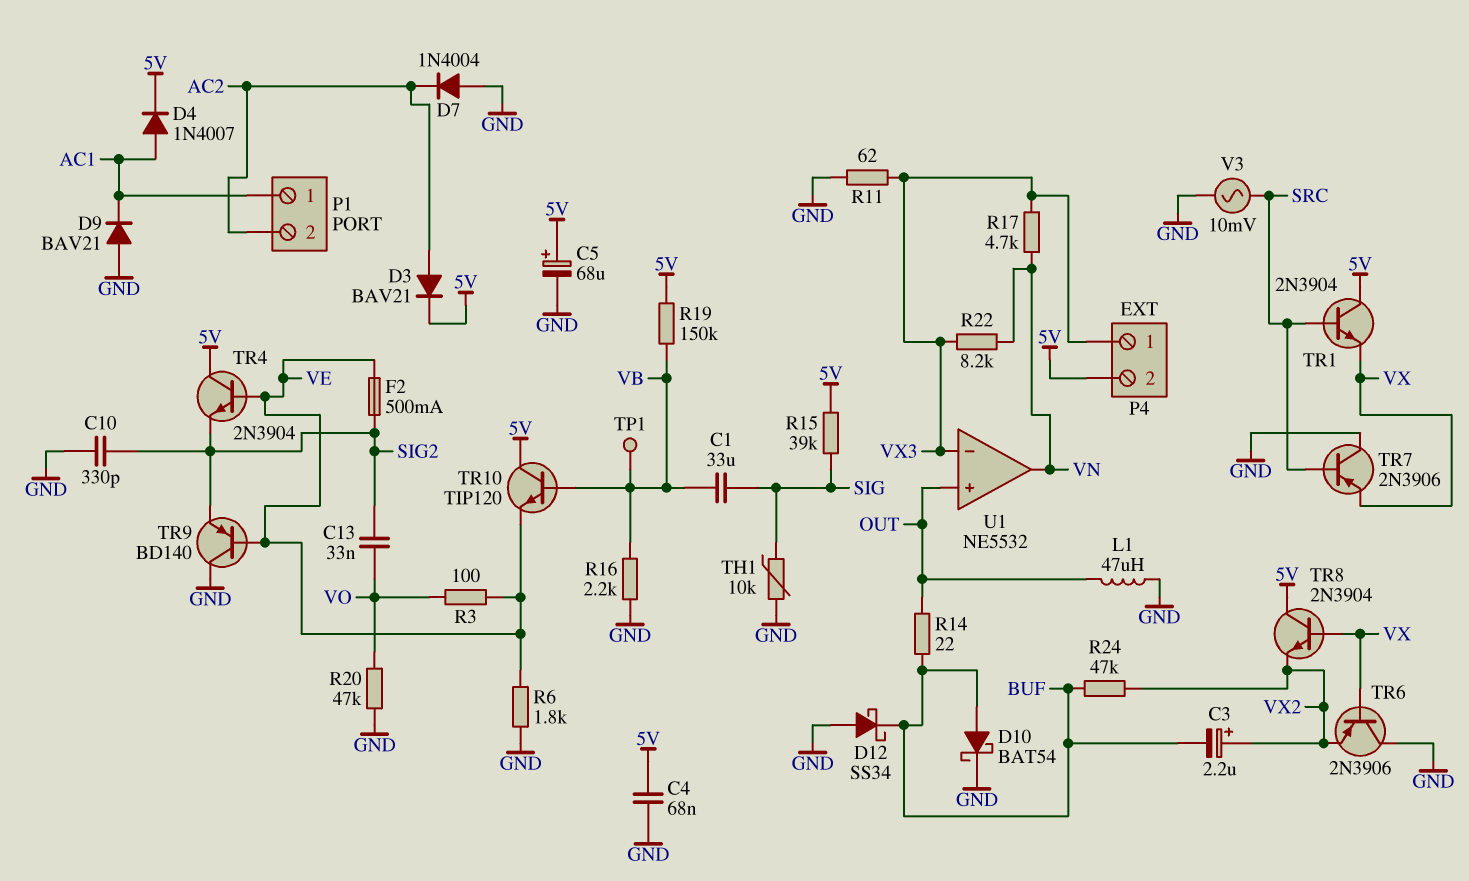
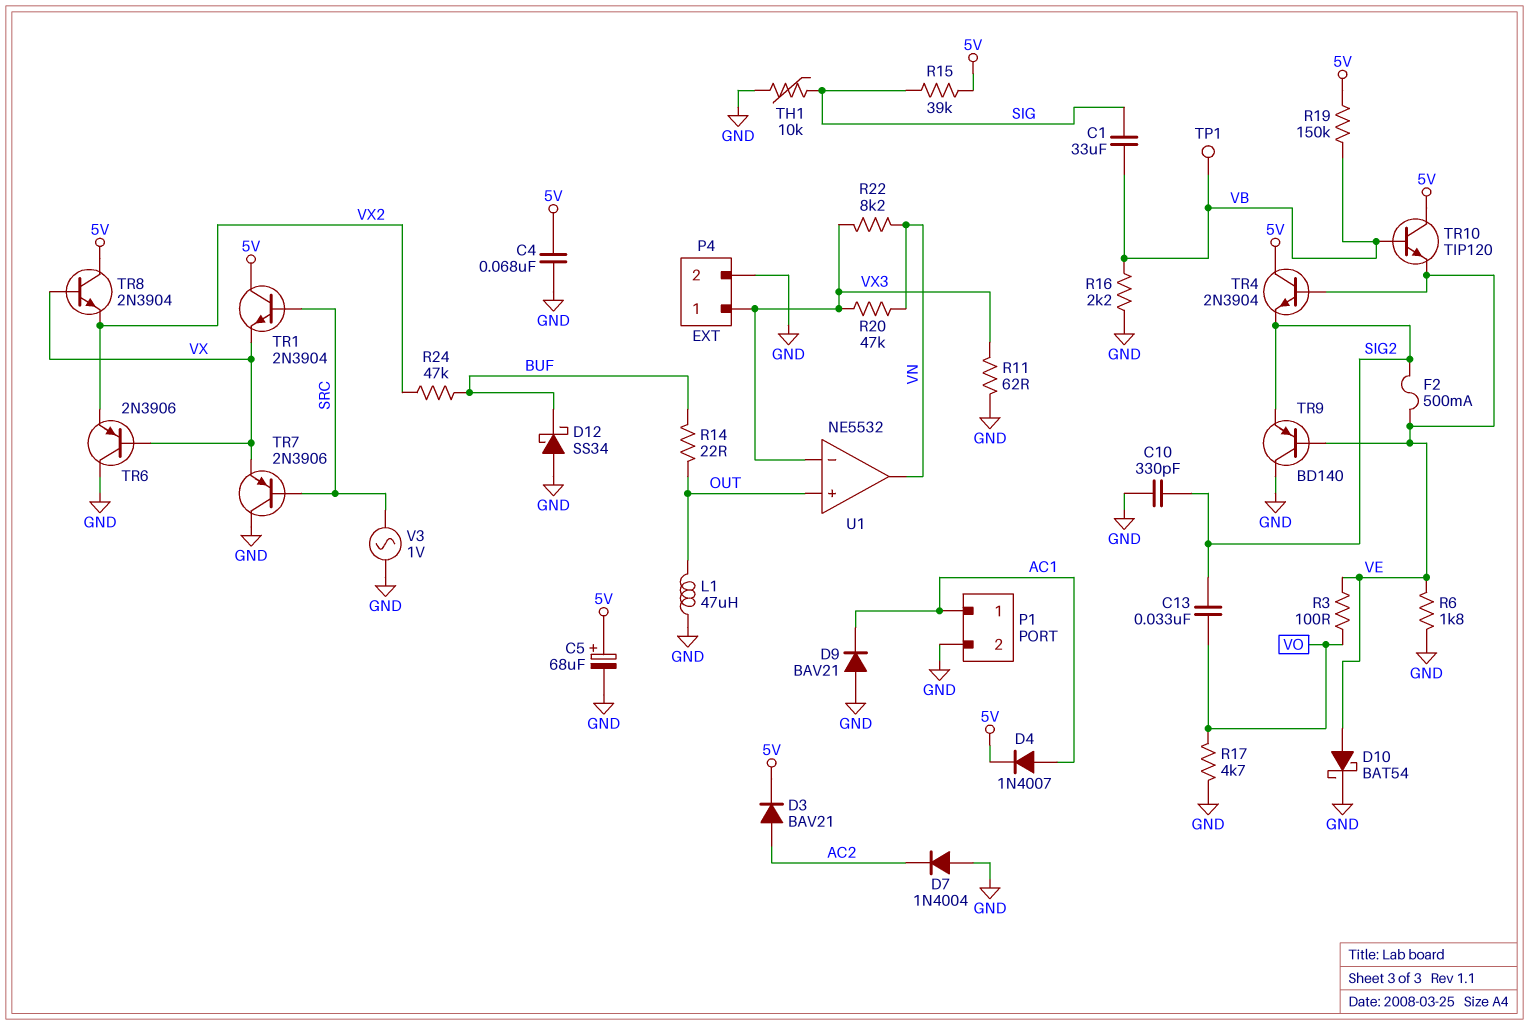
C3: 2.2uF (plus VX2, minus BUF) -> none
D10: schottky BAT54 (A BUF, K GND) -> schottky BAT54 (A VE, K GND)
P1 pin 2: AC2 -> GND
P4 pin 2: 5V -> GND
R17: 4.7k (VN, VX3) -> 4.7k (GND, VO)
R20: 47k (GND, VO) -> 47k (VN, VX3)
V3: AC 10mV (GND, SRC) -> AC 1V (GND, SRC)

